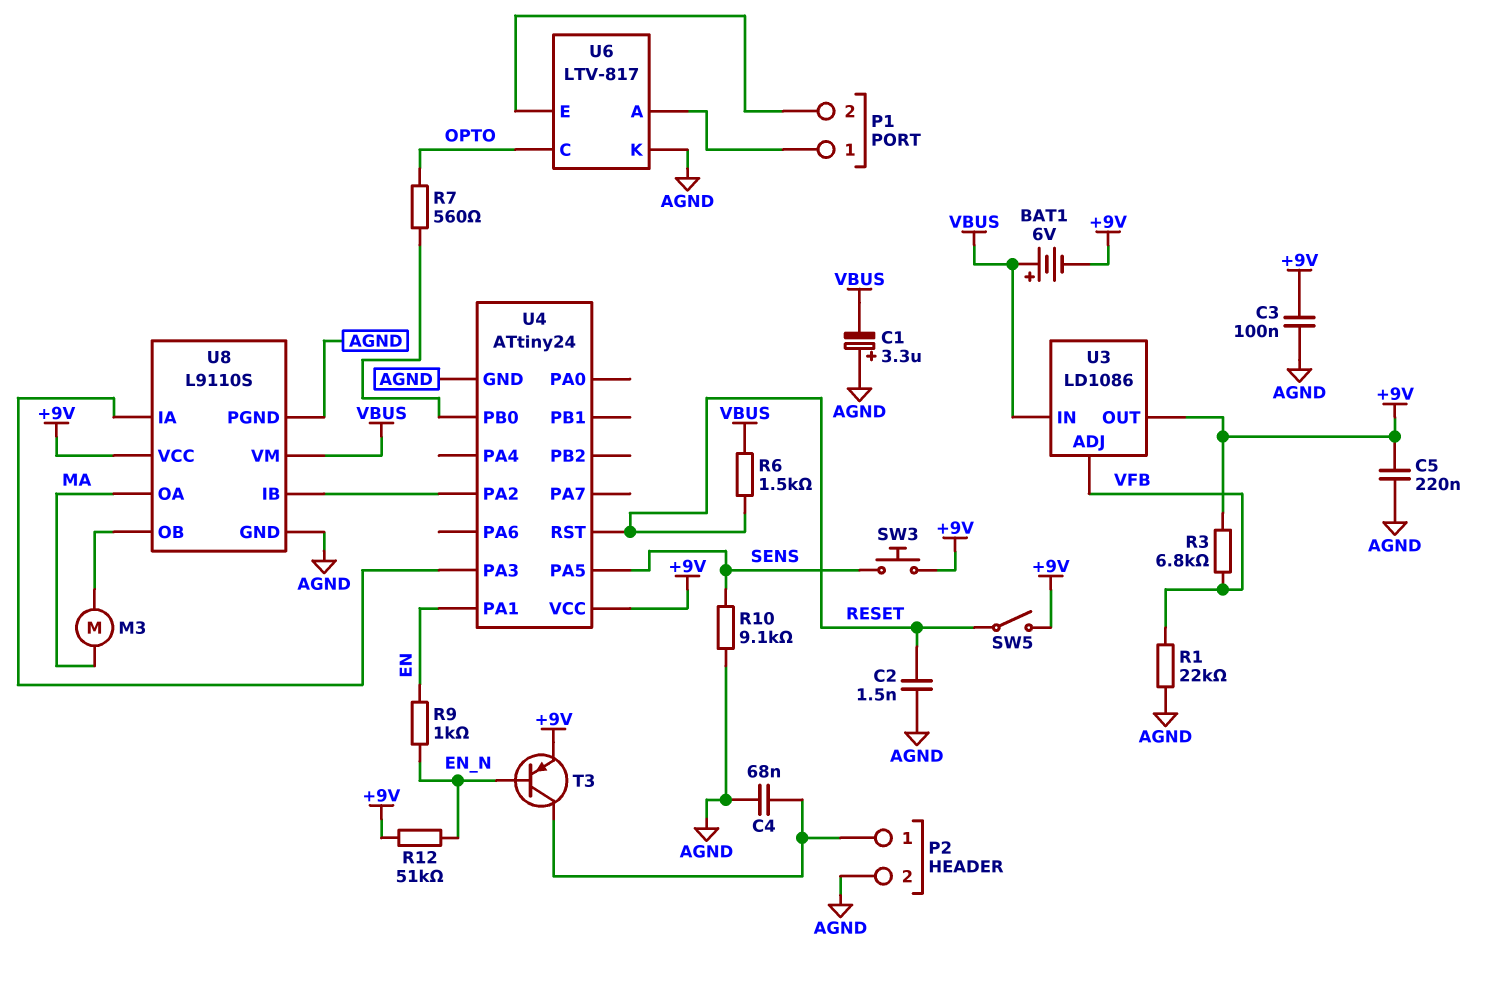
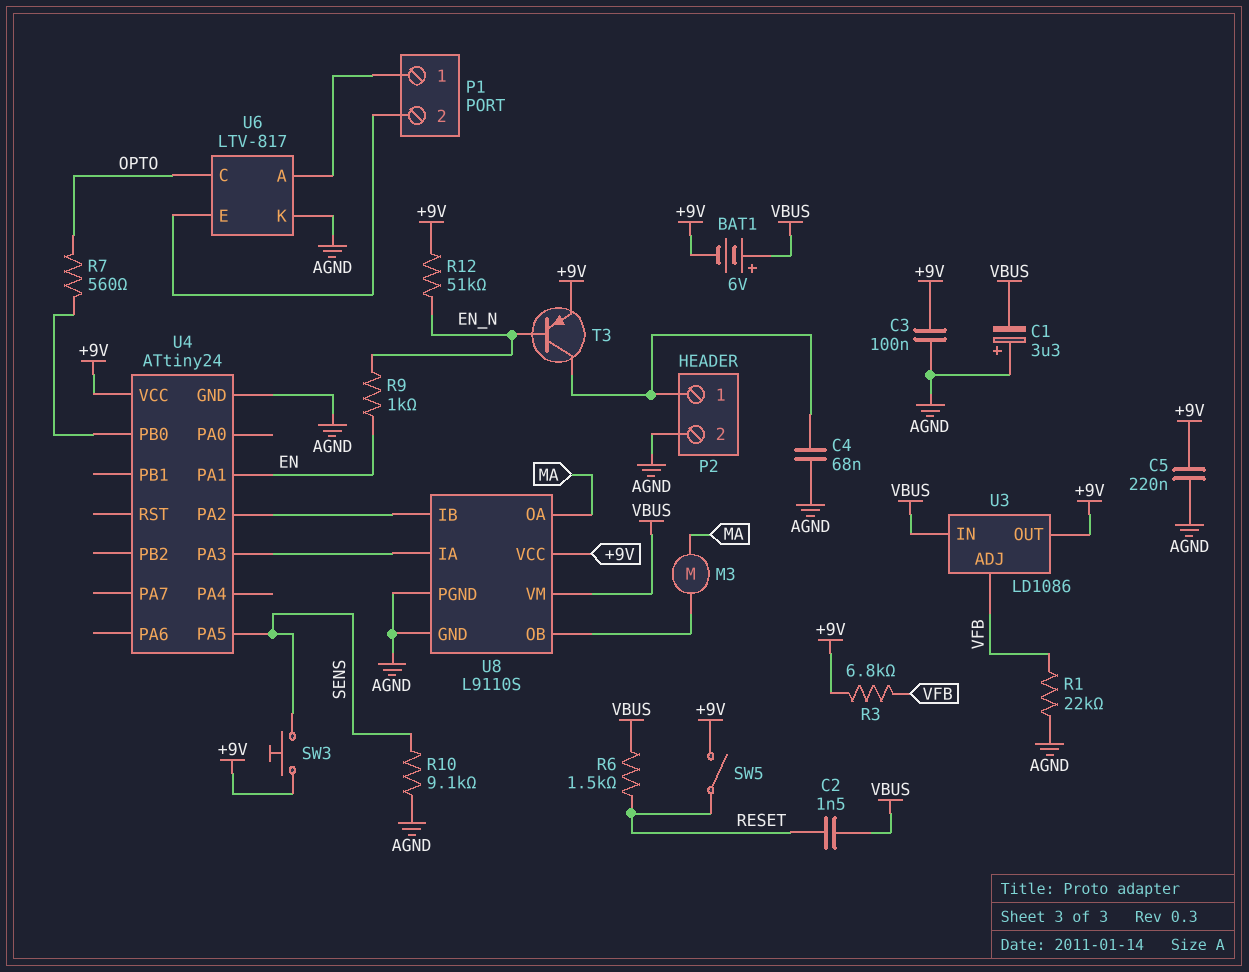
C2: 1.5nF (AGND, RESET) -> 1.5nF (RESET, VBUS)
U4 pin RST: RESET -> none

